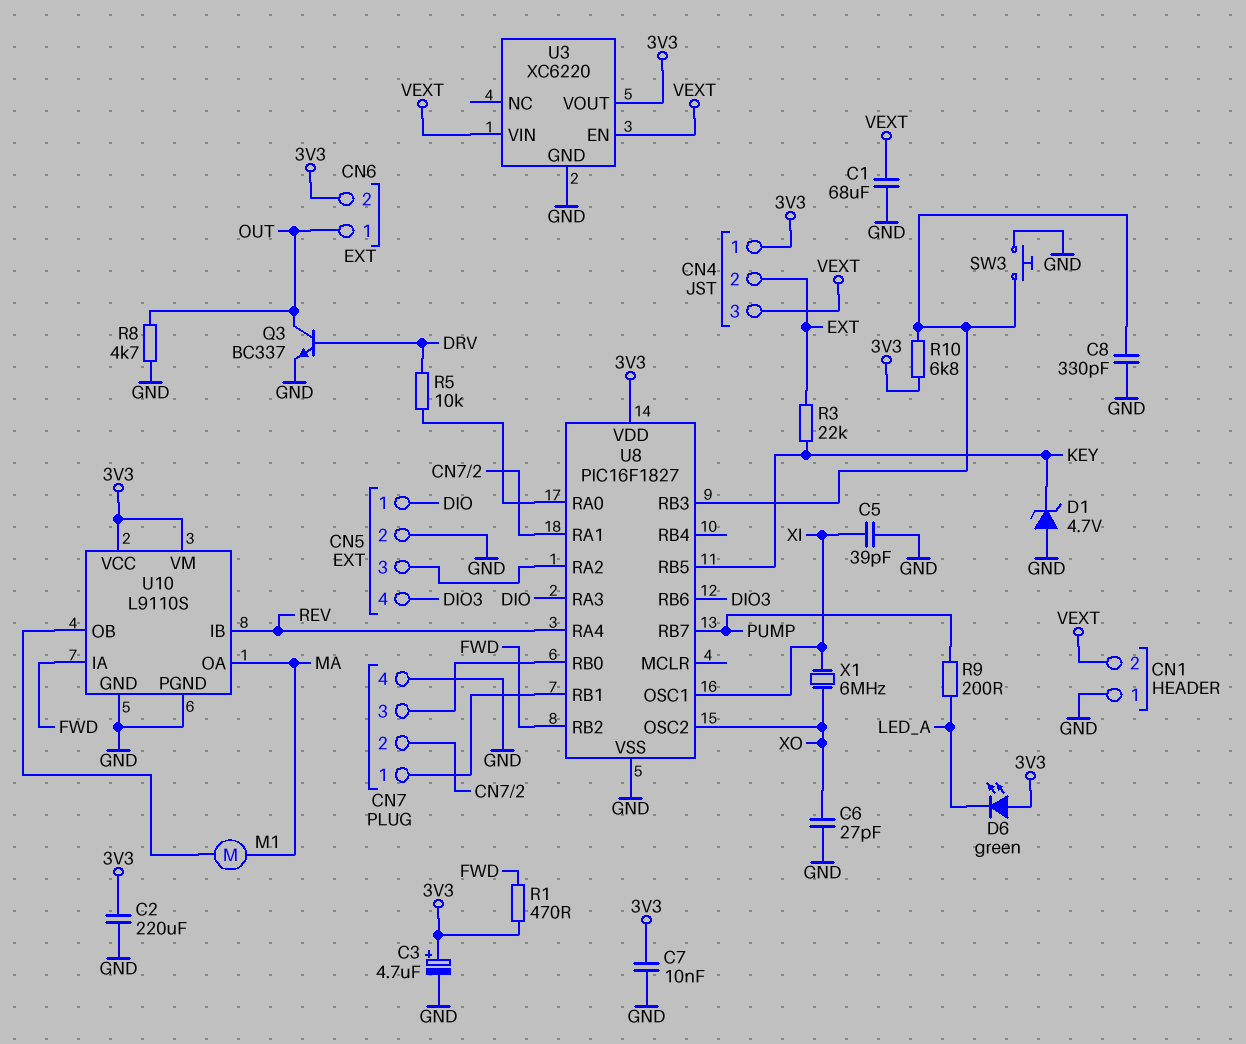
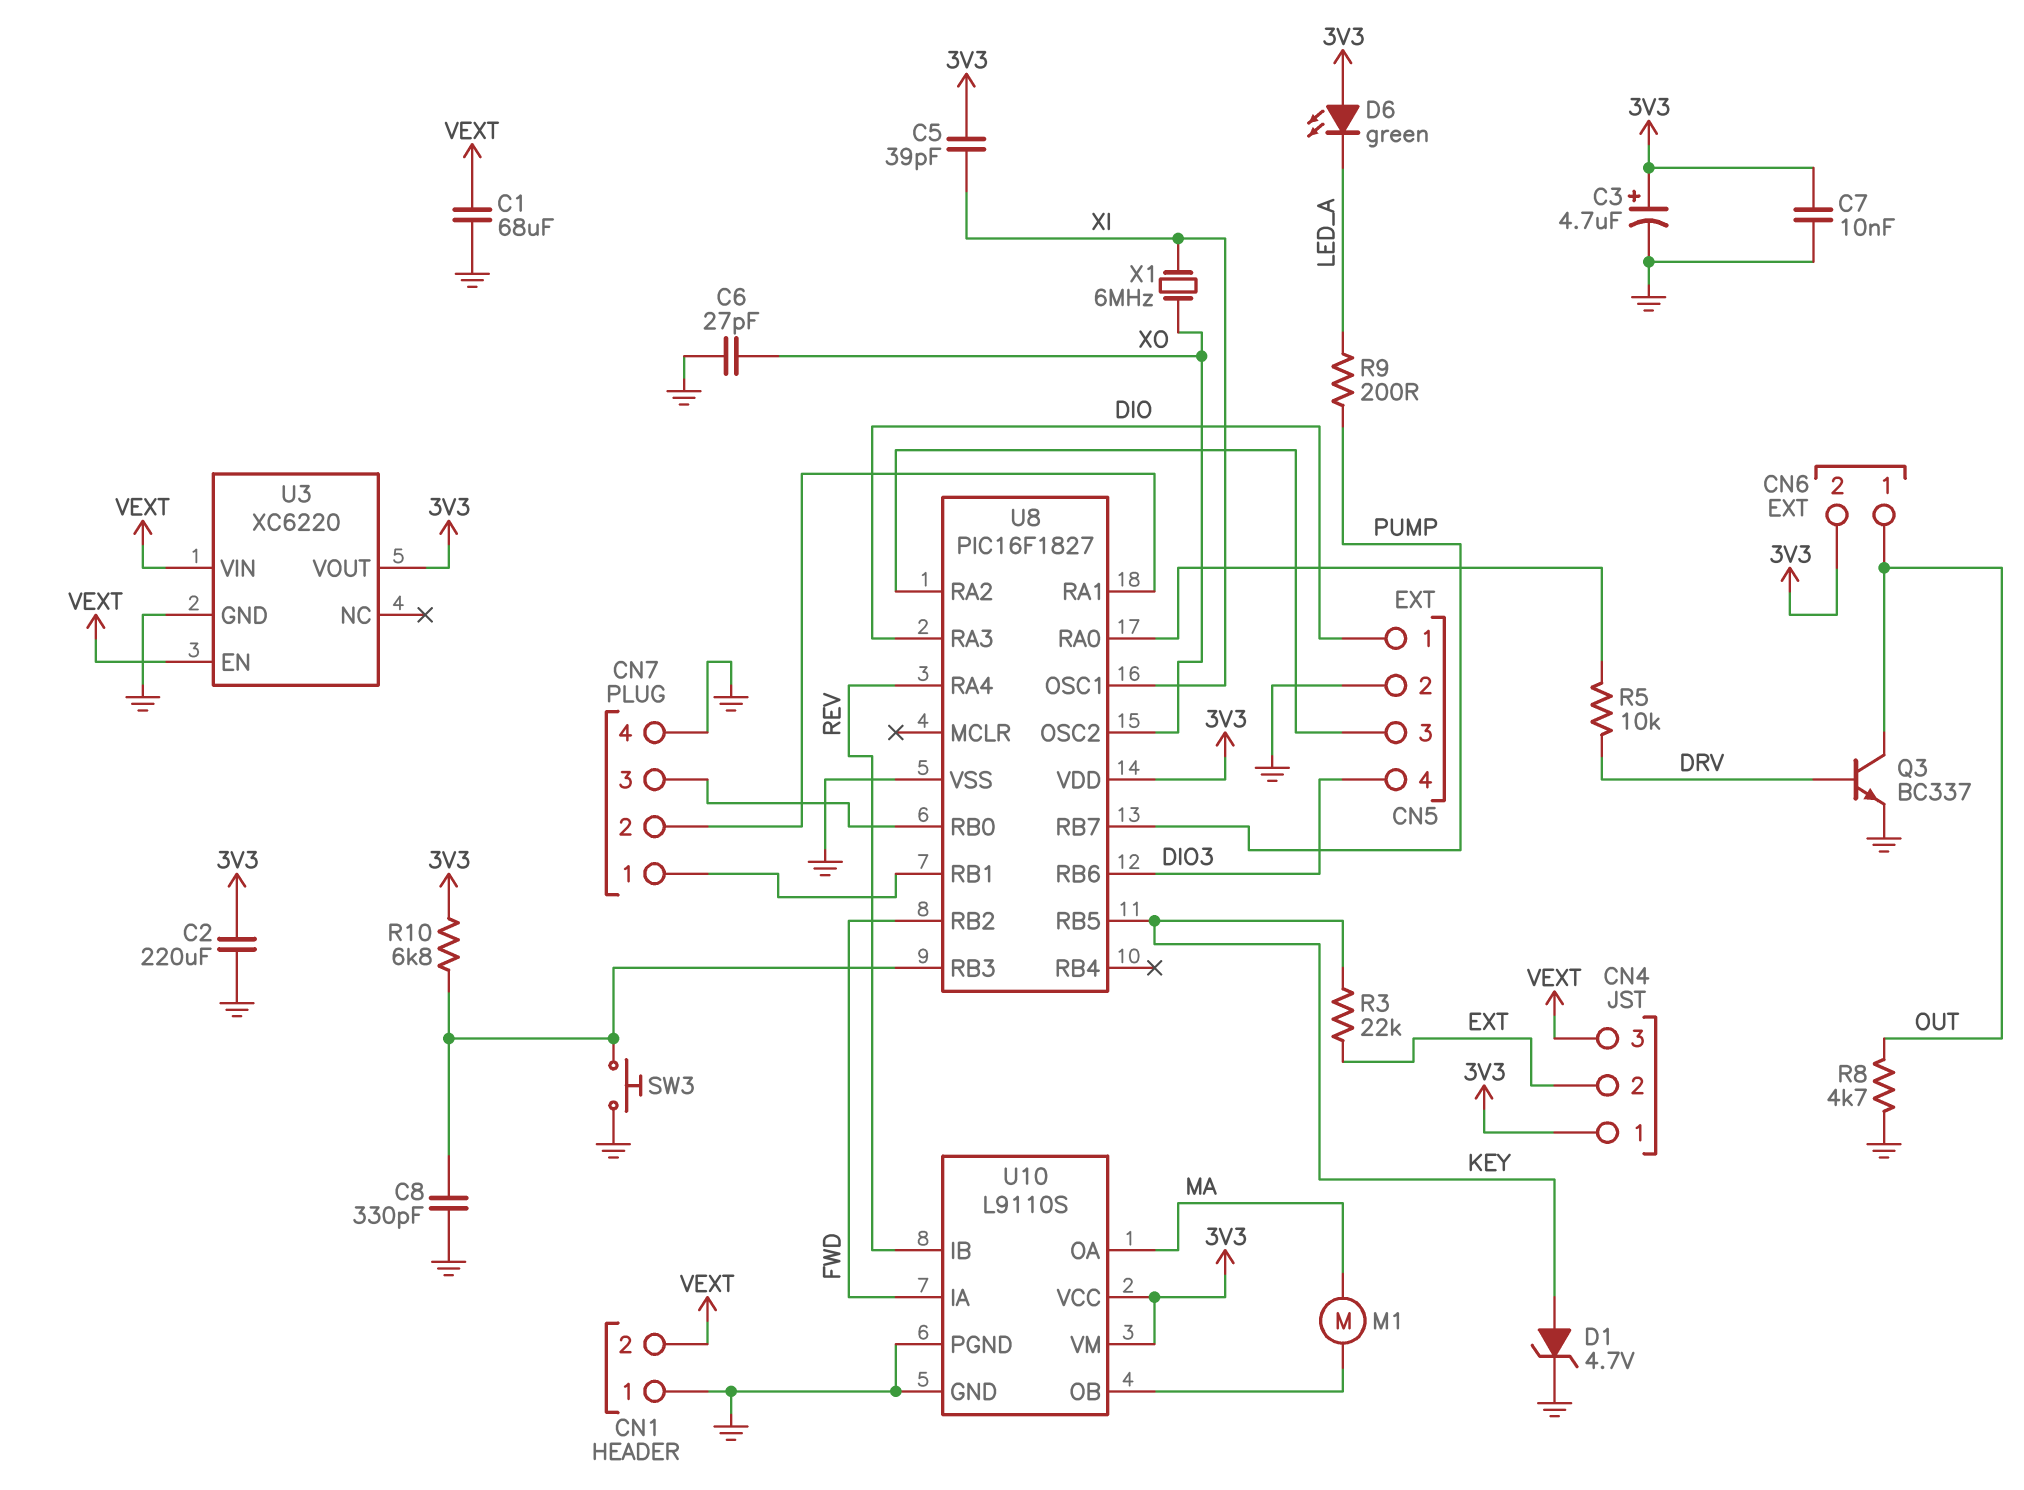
C5: 39pF (GND, XI) -> 39pF (3V3, XI)
D1: zener 4.7V (A GND, K KEY) -> zener 4.7V (A KEY, K GND)
R1: 470 (3V3, FWD) -> none

